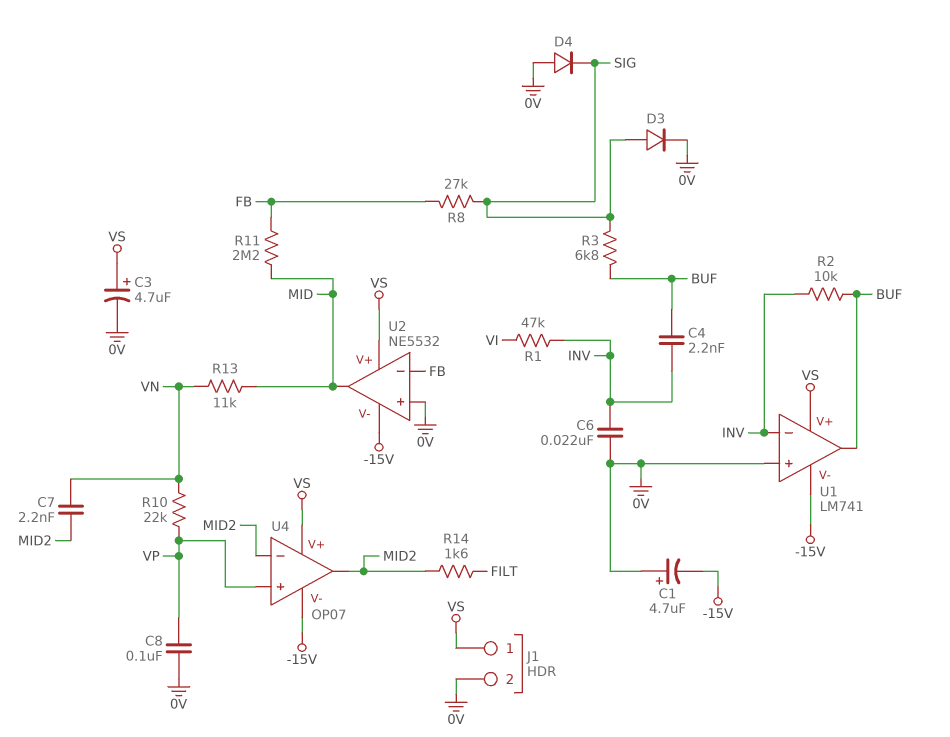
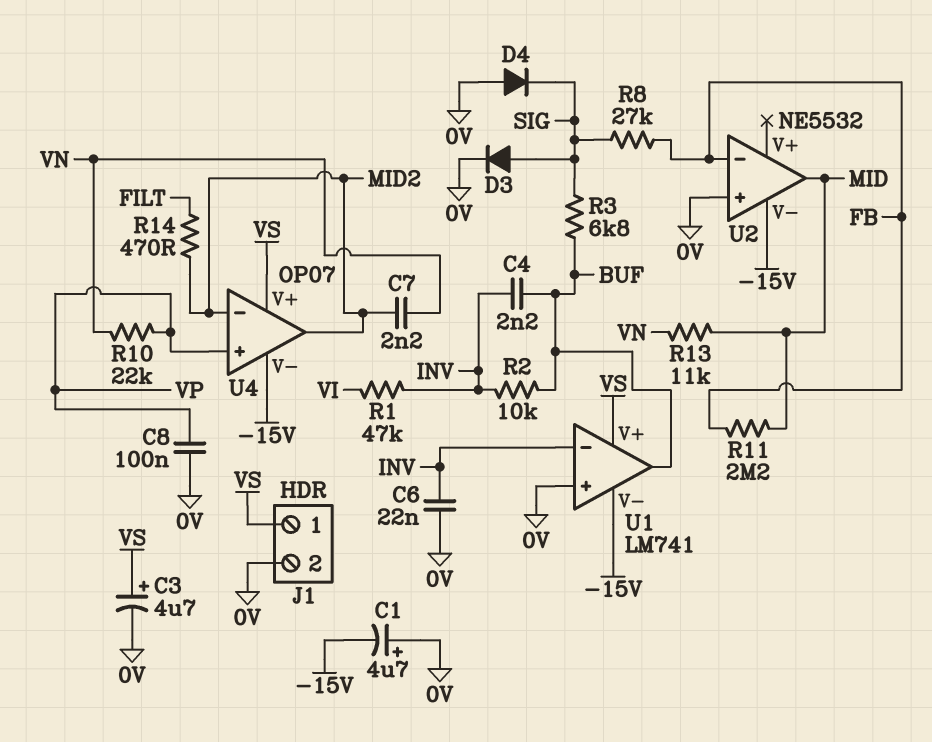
R14: 1.6k (FILT, MID2) -> 470 (FILT, MID2)
U2 pin V+: VS -> none

